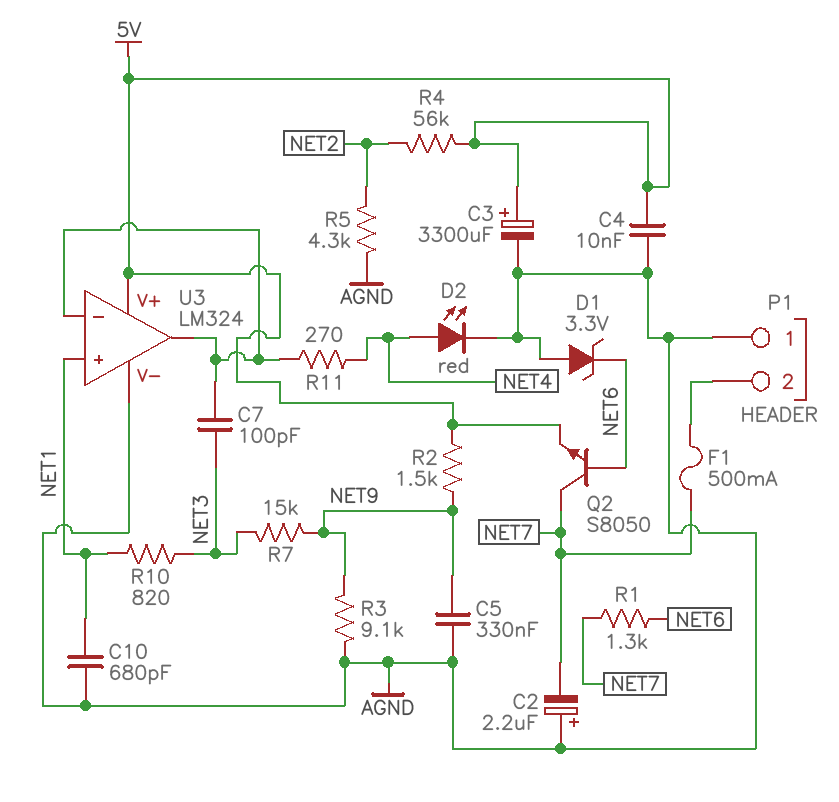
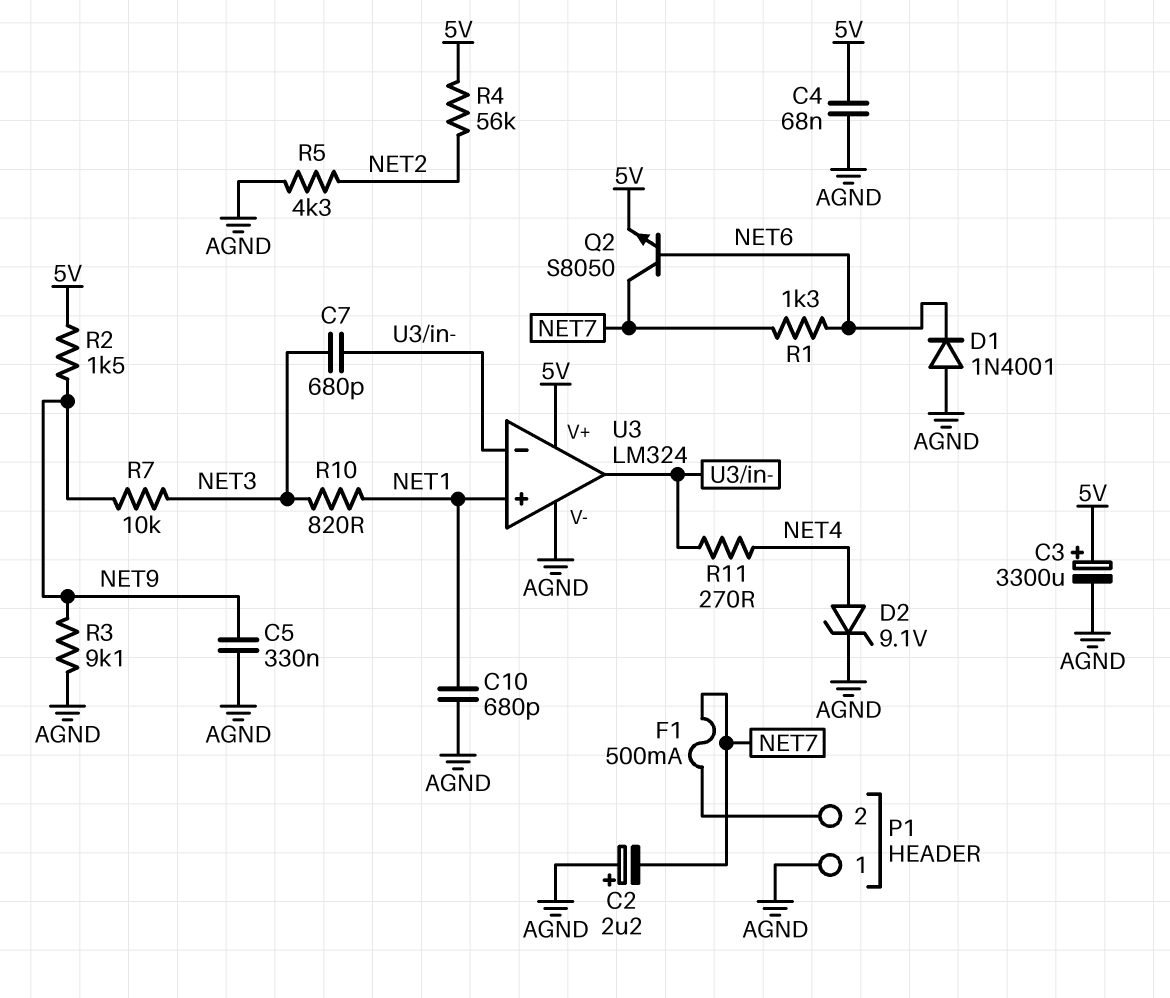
C4: 10nF (5V, AGND) -> 68nF (5V, AGND)
C7: 100pF (NET3, U3/in-) -> 680pF (NET3, U3/in-)
D1: zener 3.3V (A AGND, K NET6) -> diode 1N4001 (A AGND, K NET6)
D2: LED red (A NET4, K AGND) -> zener 9.1V (A NET4, K AGND)
R7: 15k (NET3, NET9) -> 10k (NET3, NET9)

